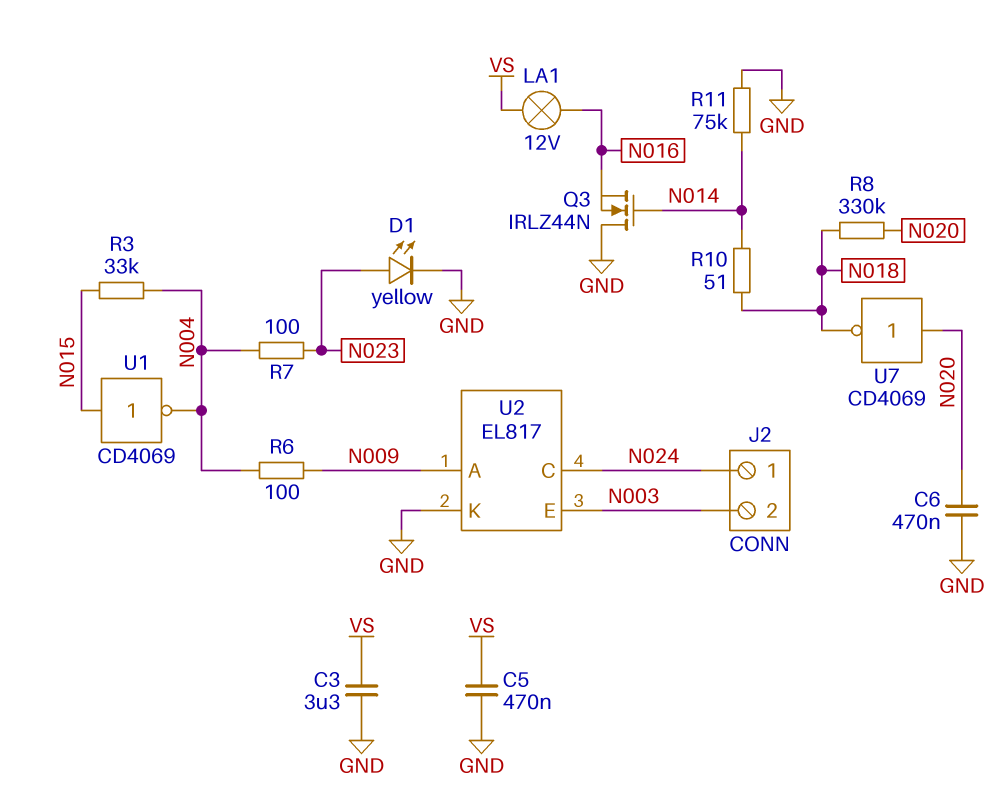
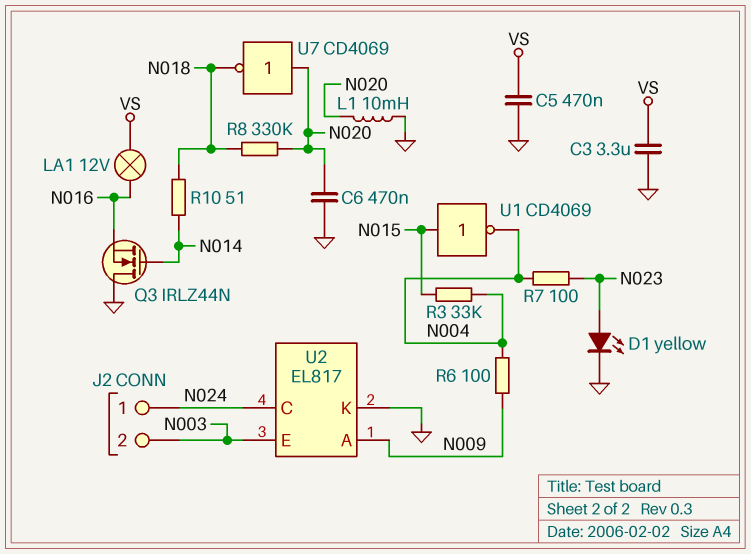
L1: none -> 10mH (GND, N020)
R11: 75k (GND, N014) -> none

